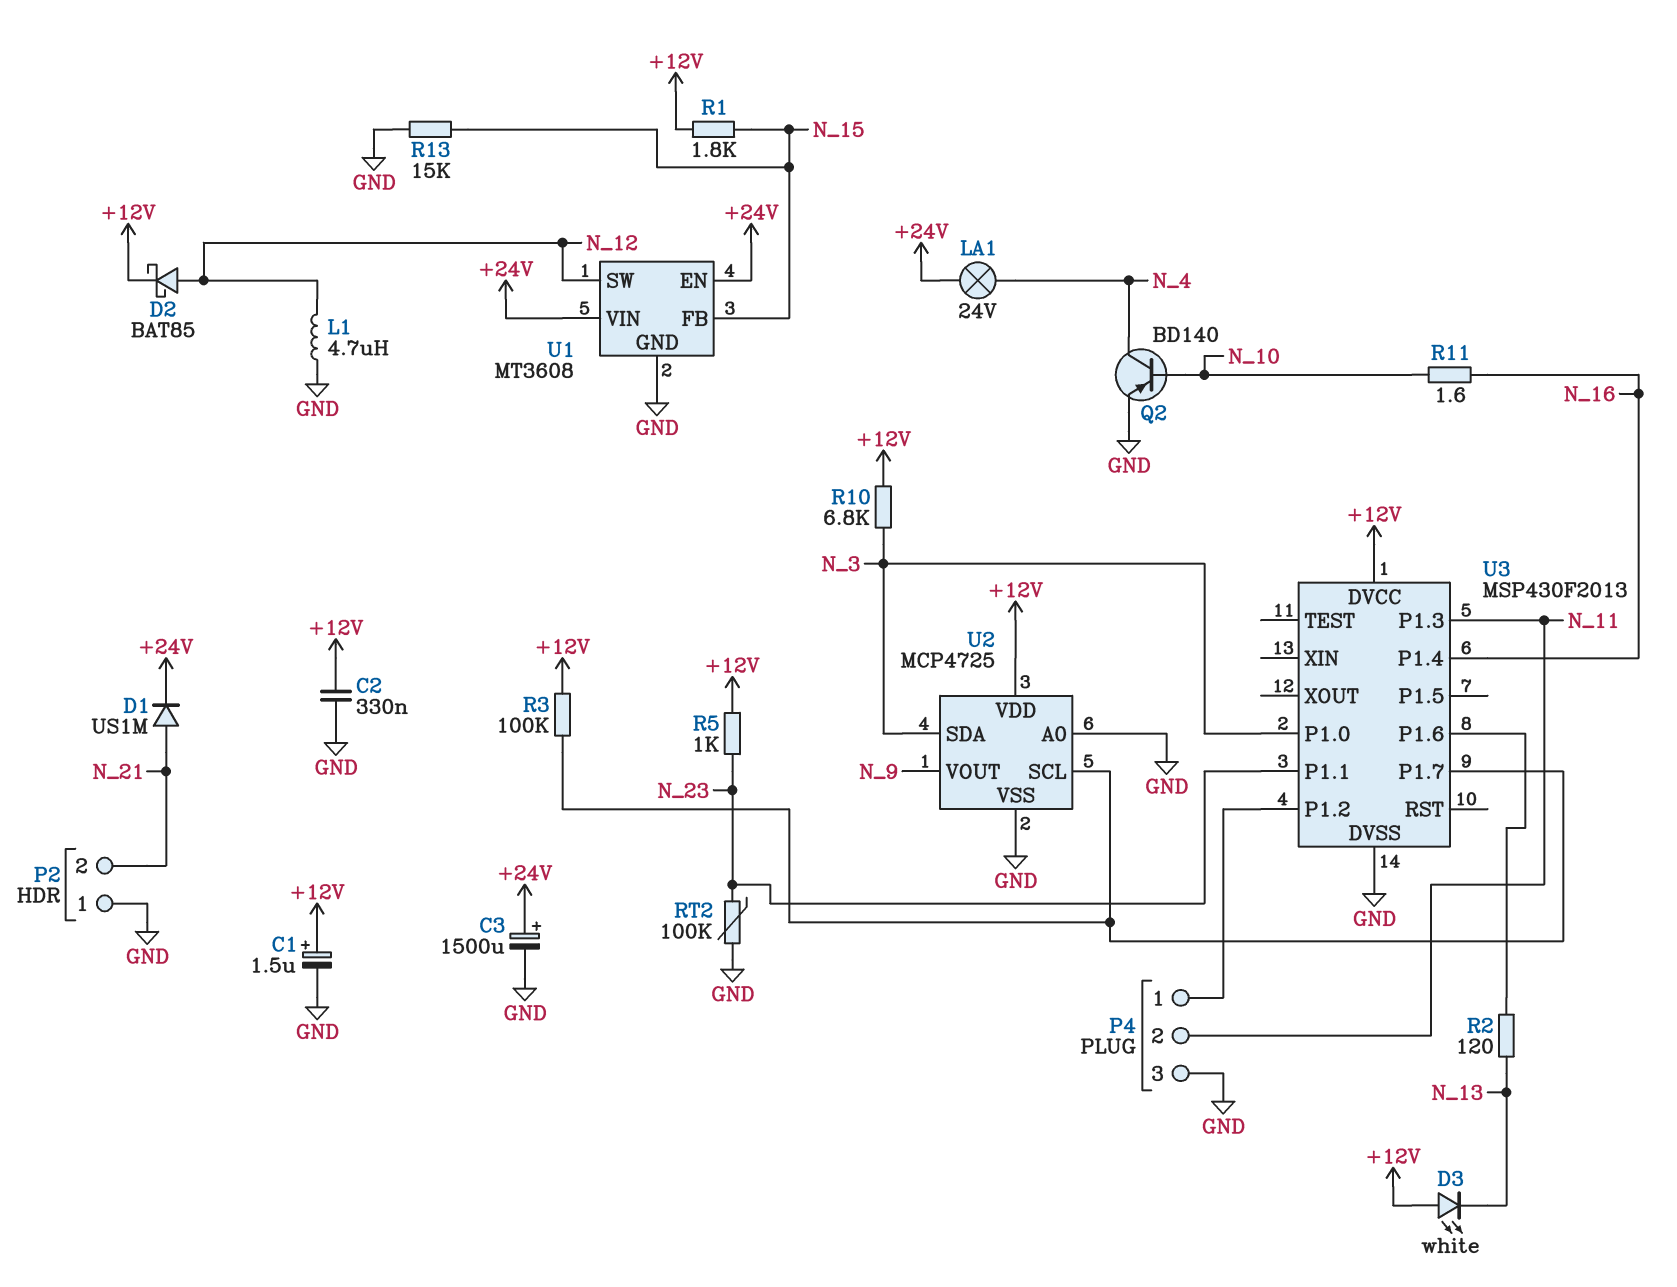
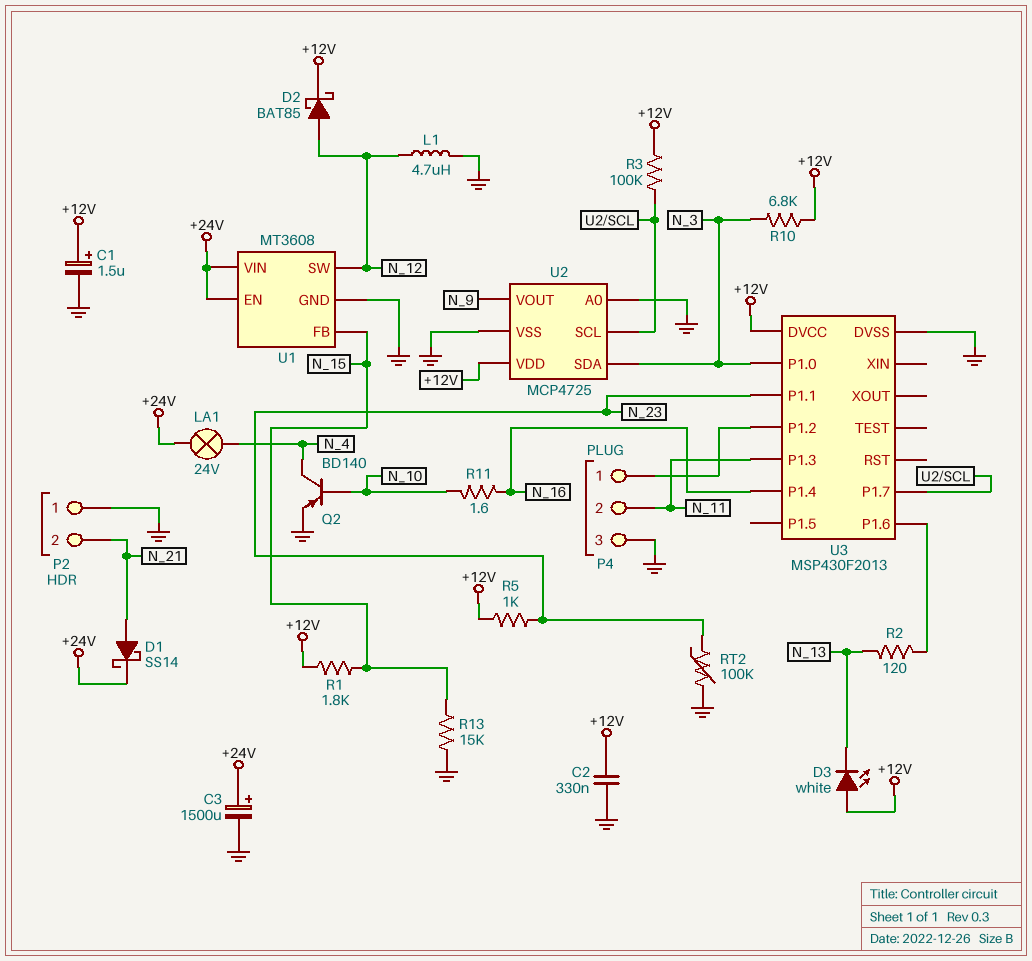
D1: diode US1M (A N_21, K +24V) -> schottky SS14 (A N_21, K +24V)

